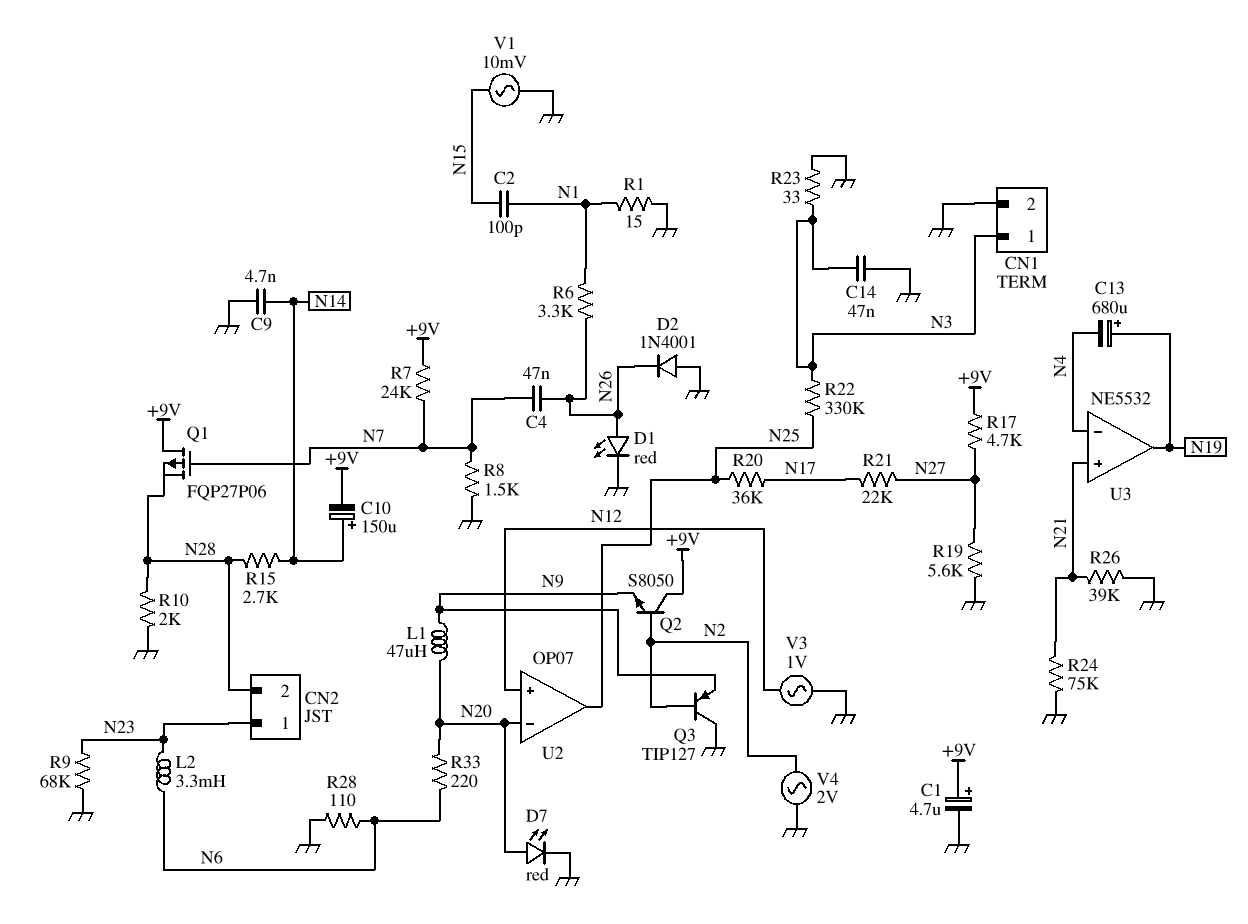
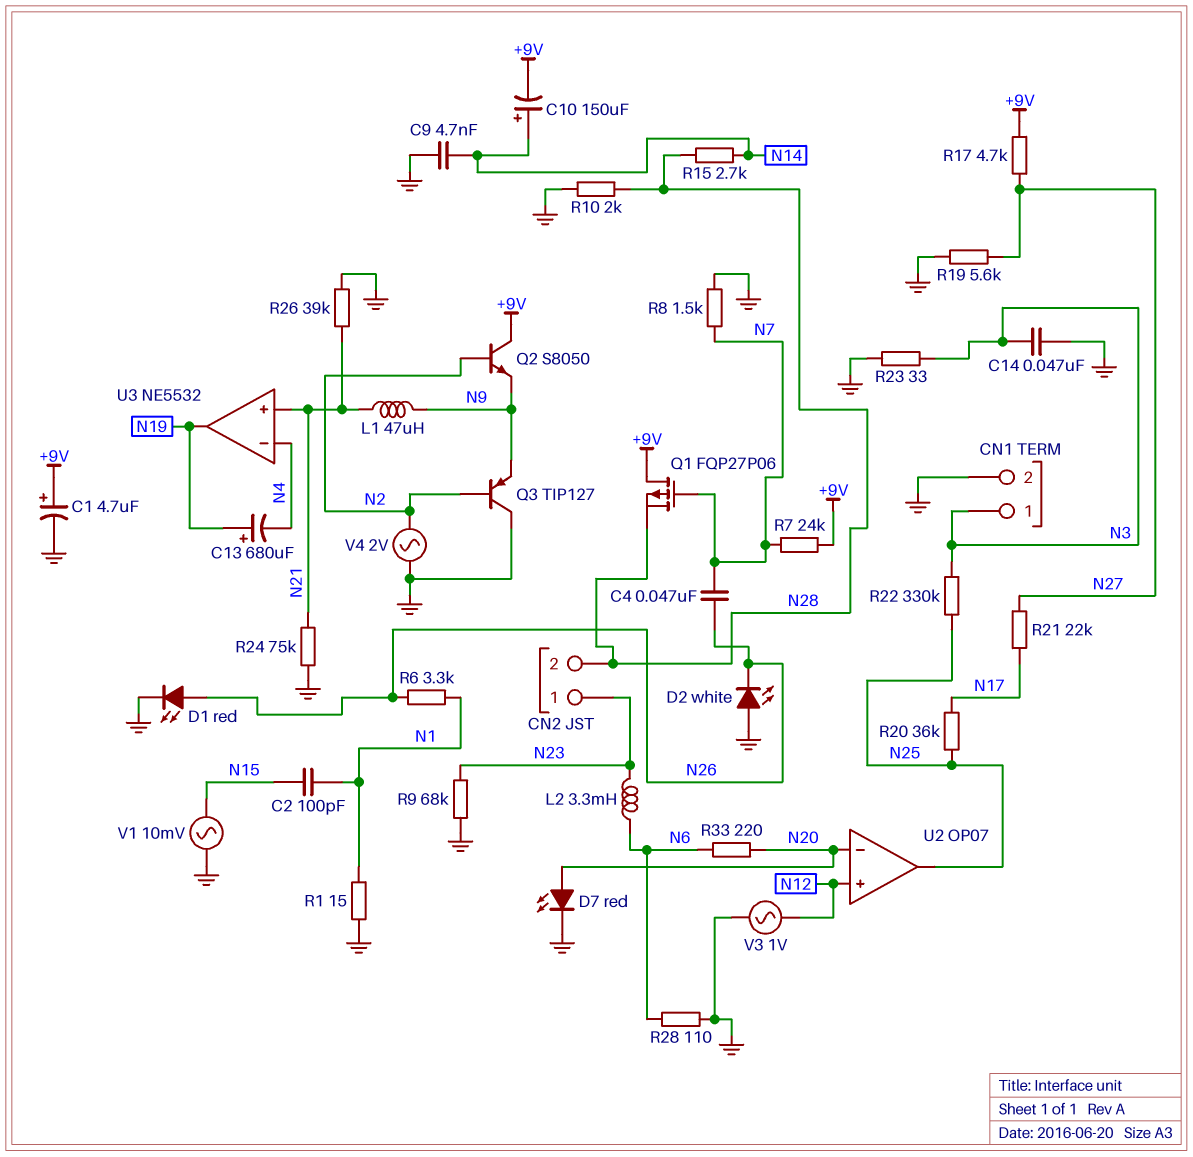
D2: diode 1N4001 (A GND, K N26) -> LED white (A GND, K N26)
L1: 47uH (N9, N20) -> 47uH (N9, N21)

